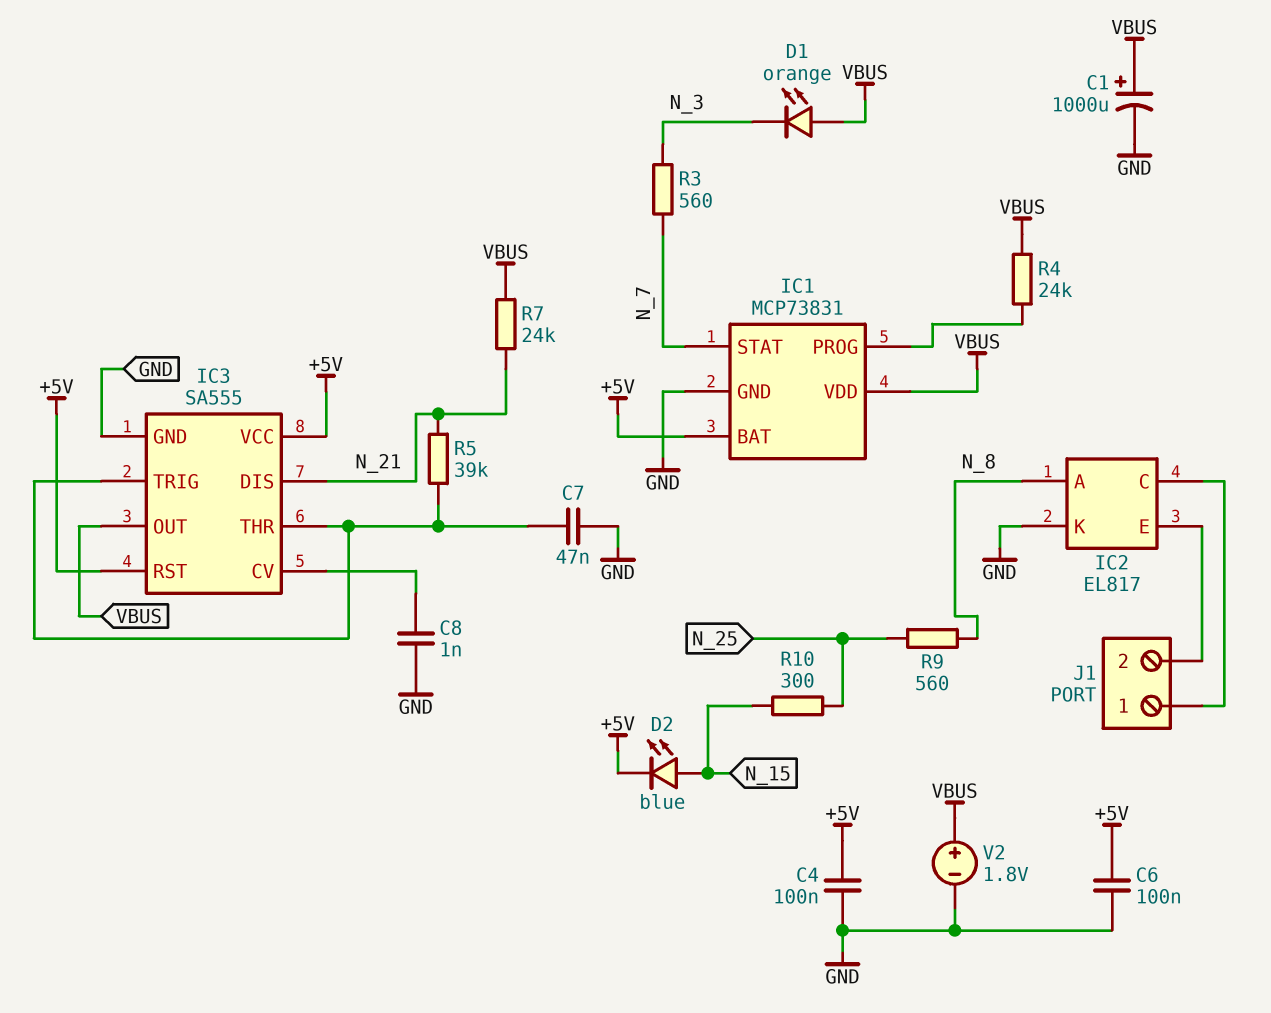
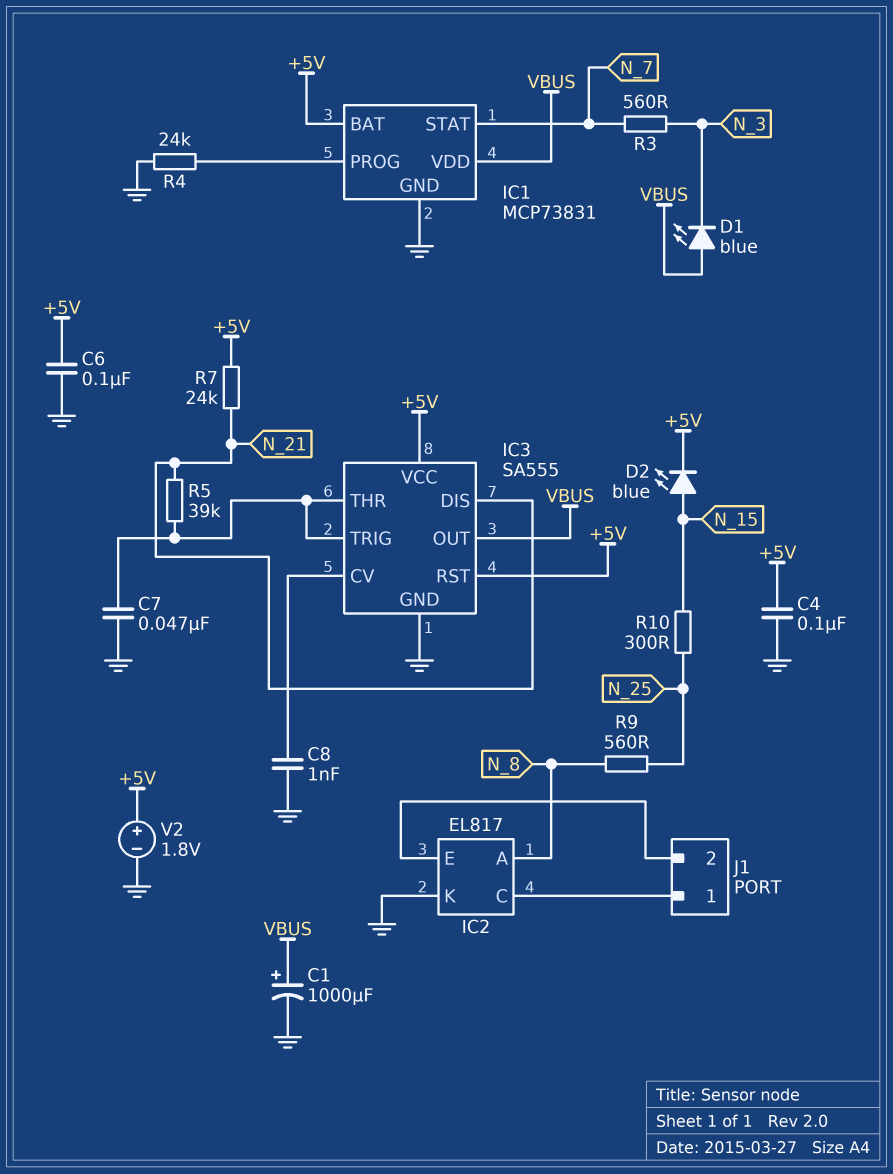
D1: LED orange (A VBUS, K N_3) -> LED blue (A VBUS, K N_3)
R4: 24k (IC1/PROG, VBUS) -> 24k (GND, IC1/PROG)
R7: 24k (N_21, VBUS) -> 24k (+5V, N_21)
V2: 1.8V (plus VBUS, minus GND) -> 1.8V (plus +5V, minus GND)

